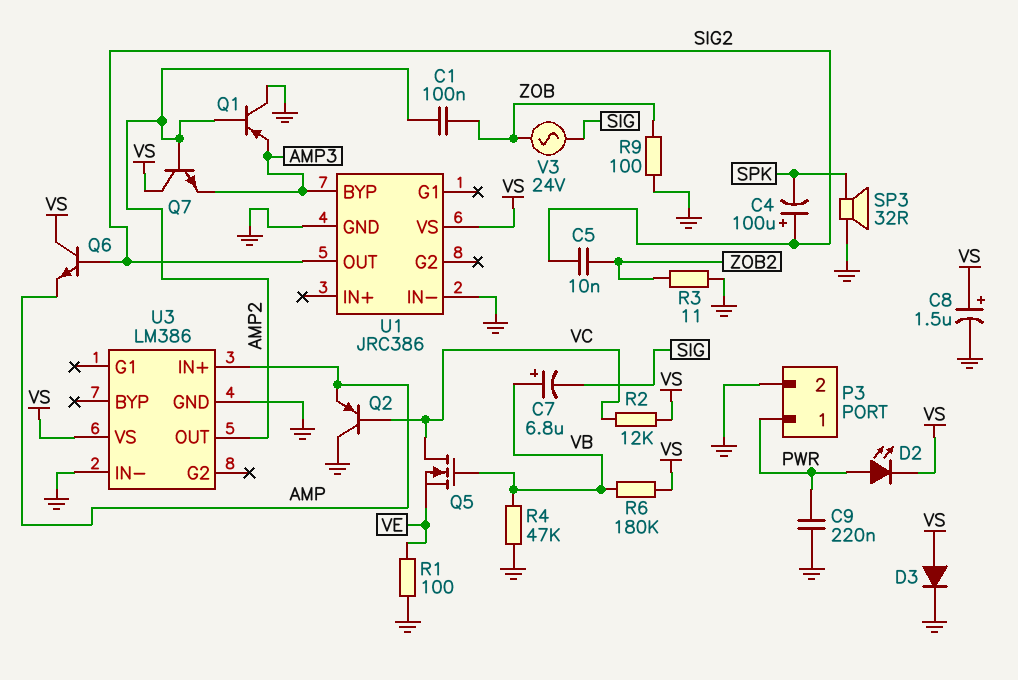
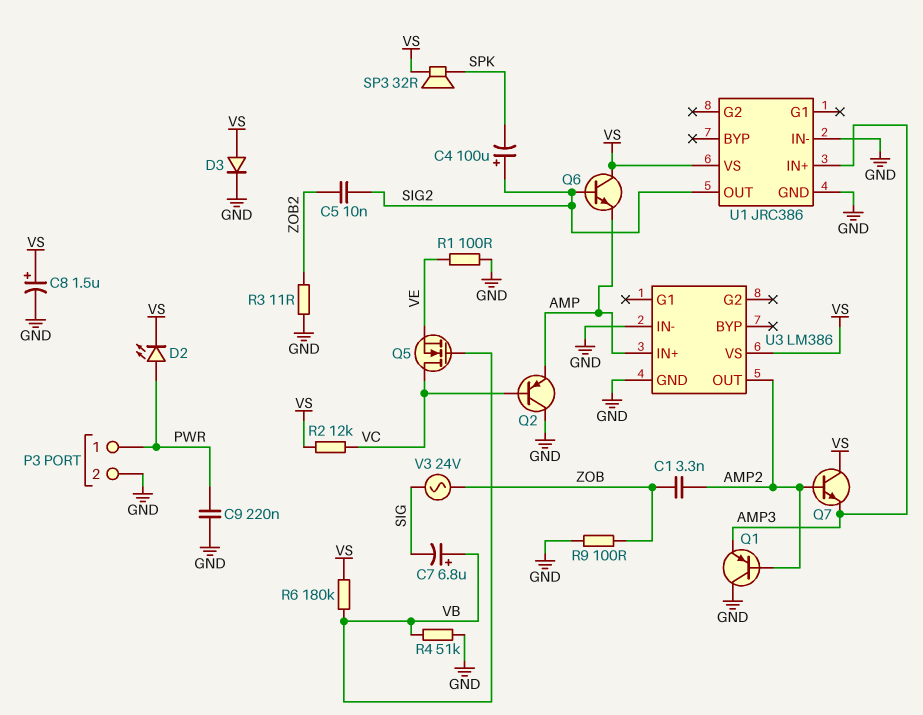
C1: 100nF (AMP2, ZOB) -> 3.3nF (AMP2, ZOB)
R4: 47k (GND, VB) -> 51k (GND, VB)
SP3: speaker 32R (GND, SPK) -> speaker 32R (SPK, VS)
U1 pin BYP: AMP3 -> none
U1 pin IN+: none -> AMP3

